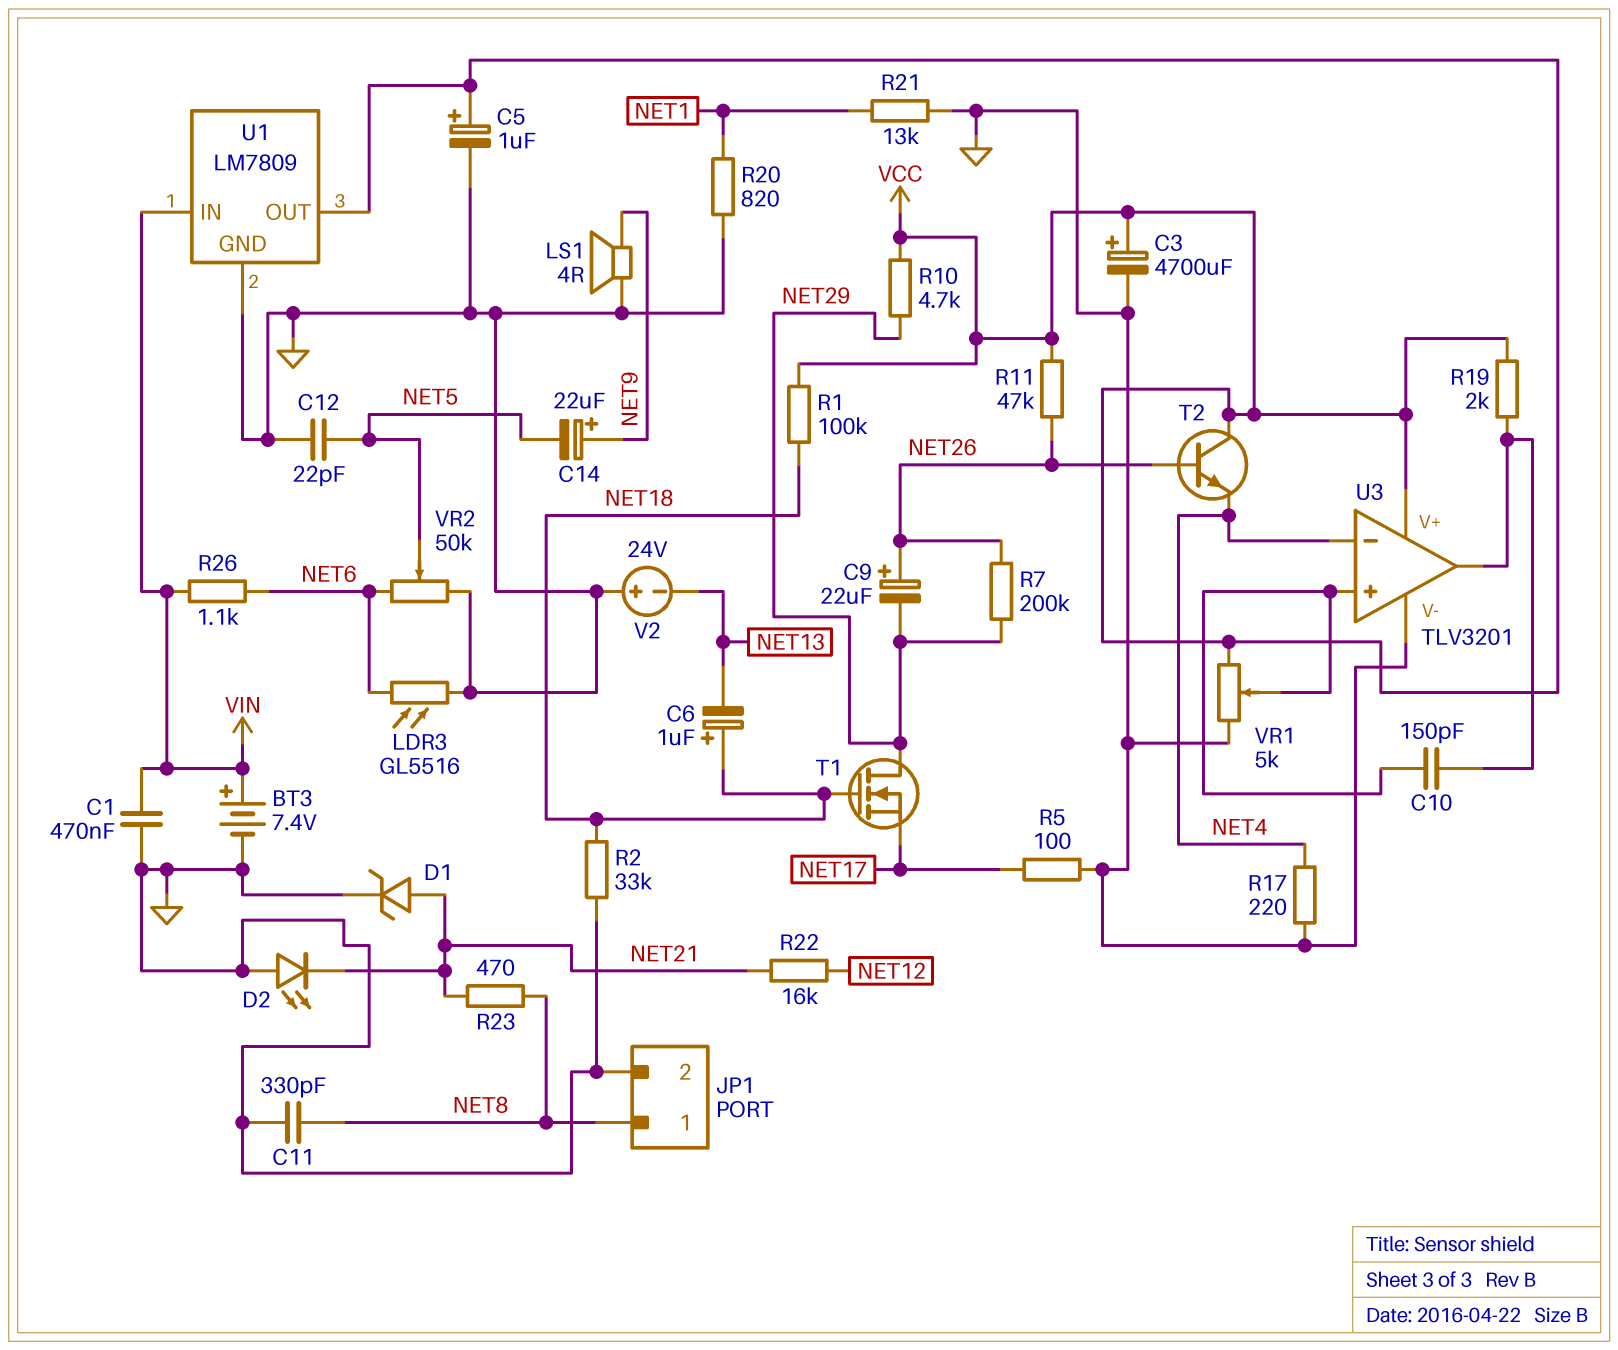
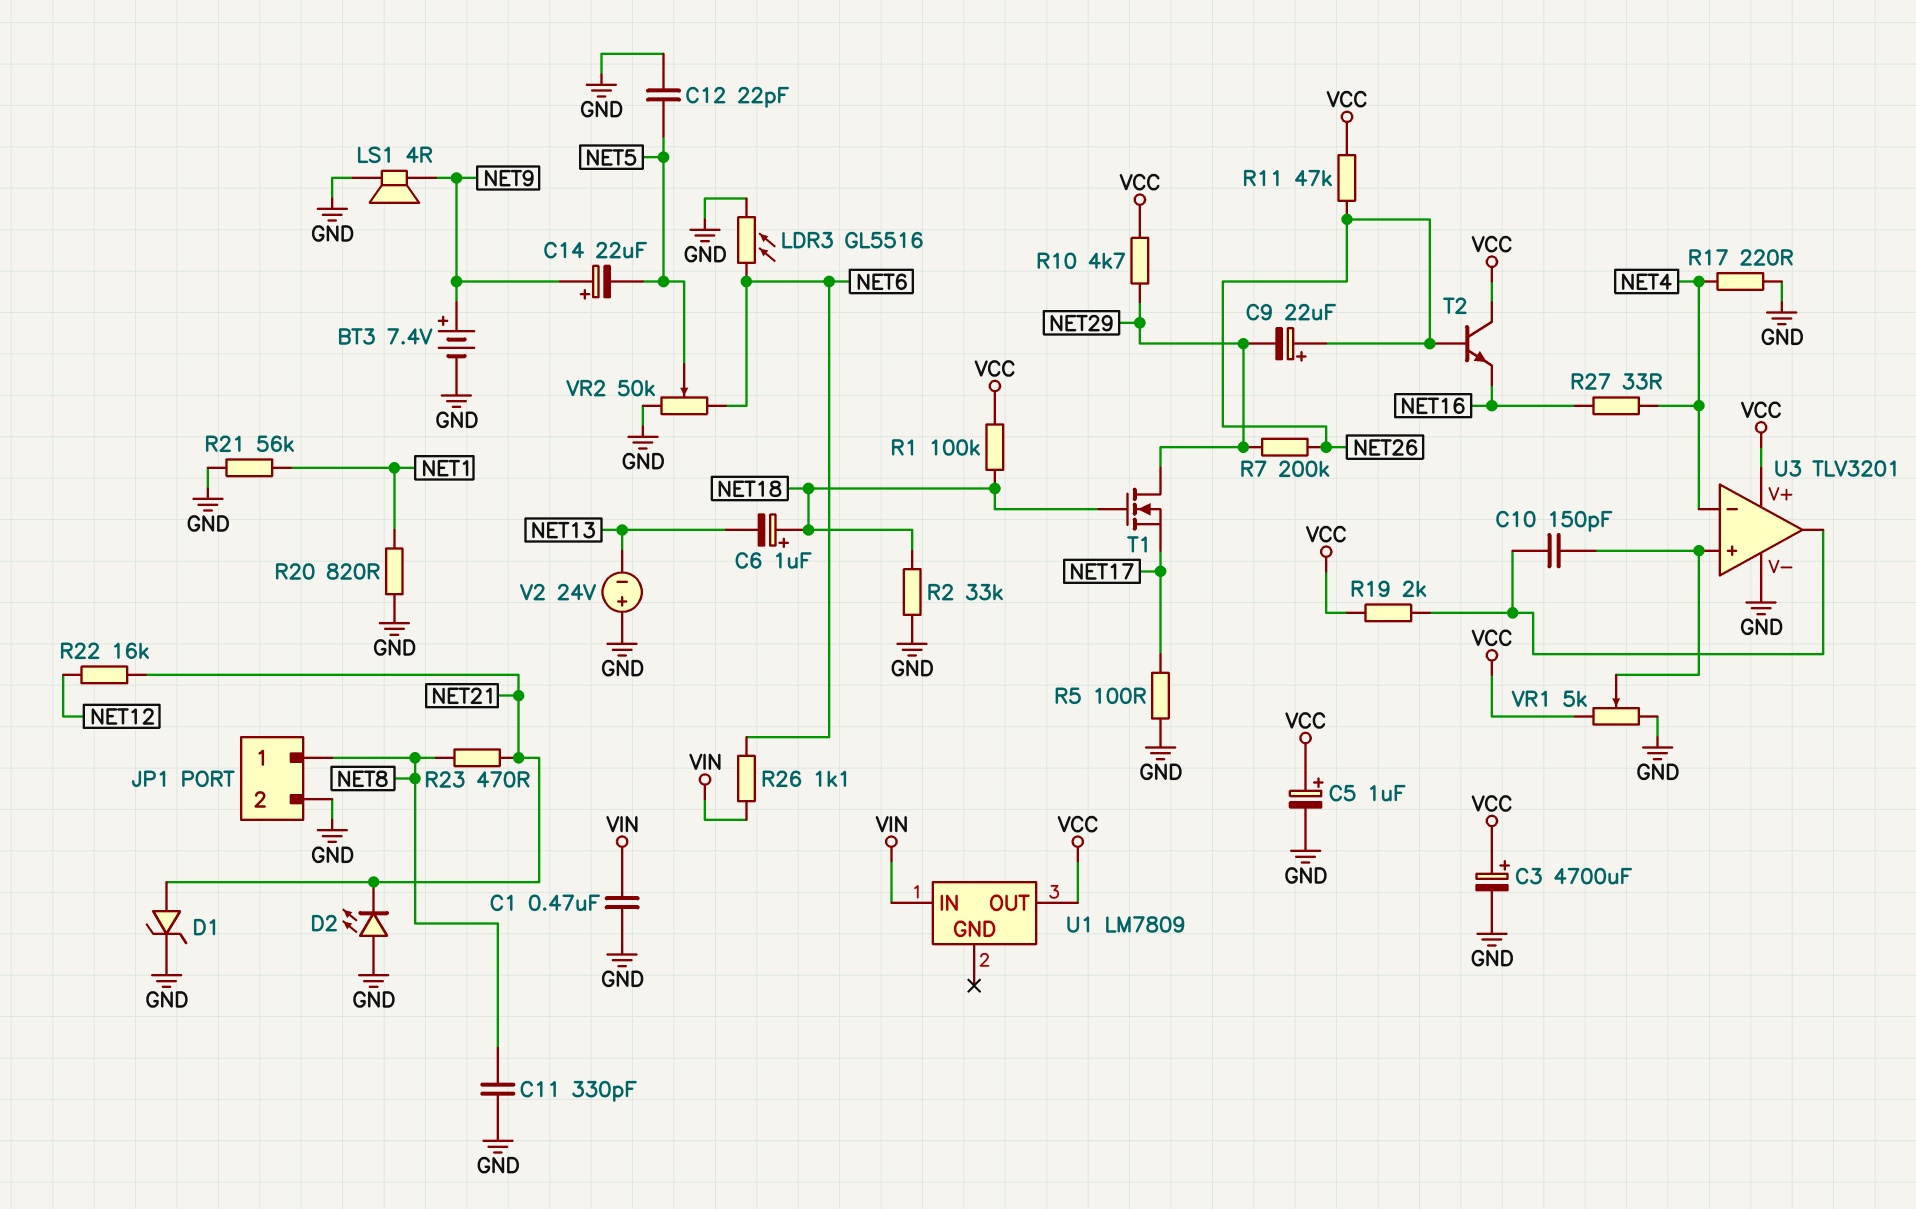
BT3: 7.4V (plus VIN, minus GND) -> 7.4V (plus NET9, minus GND)
R21: 13k (GND, NET1) -> 56k (GND, NET1)
R27: none -> 33 (NET4, NET16)
T2: NPN (B NET26, C VCC, E NET4) -> NPN (B NET26, C VCC, E NET16)
U1 pin GND: GND -> none

